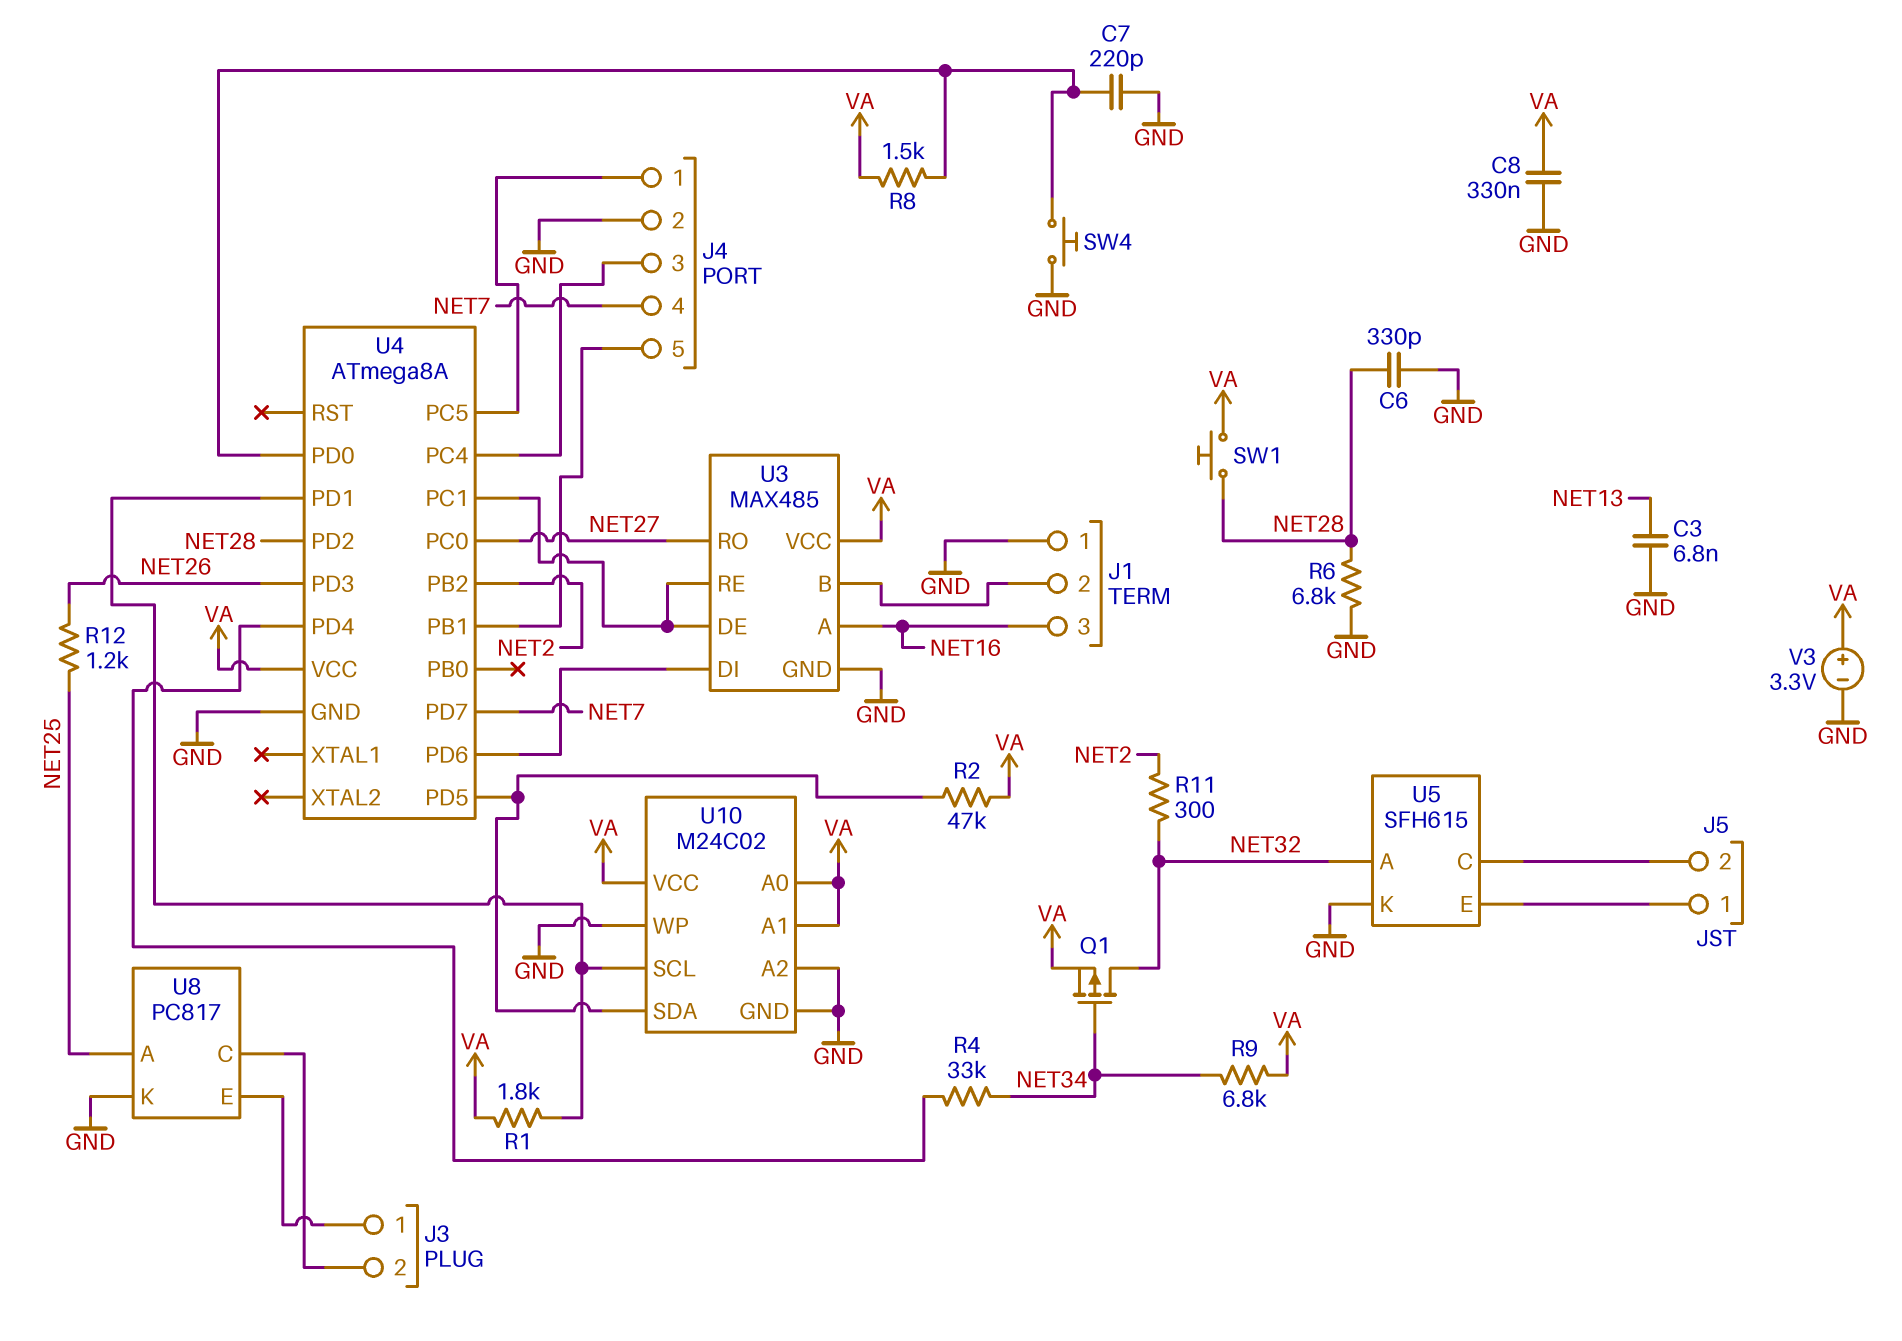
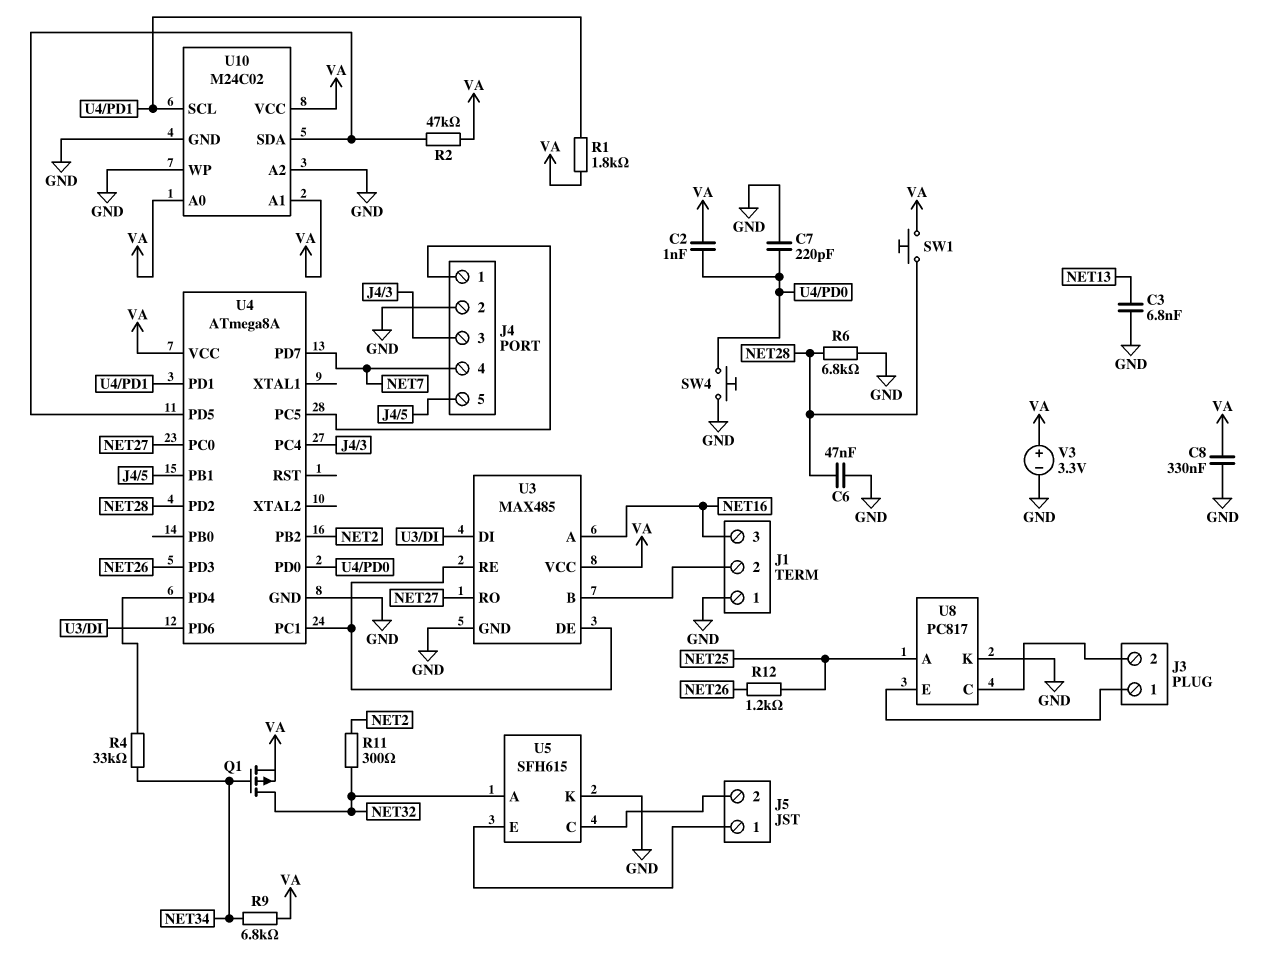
C2: none -> 1nF (U4/PD0, VA)
C6: 330pF (GND, NET28) -> 47nF (GND, NET28)
R8: 1.5k (U4/PD0, VA) -> none

